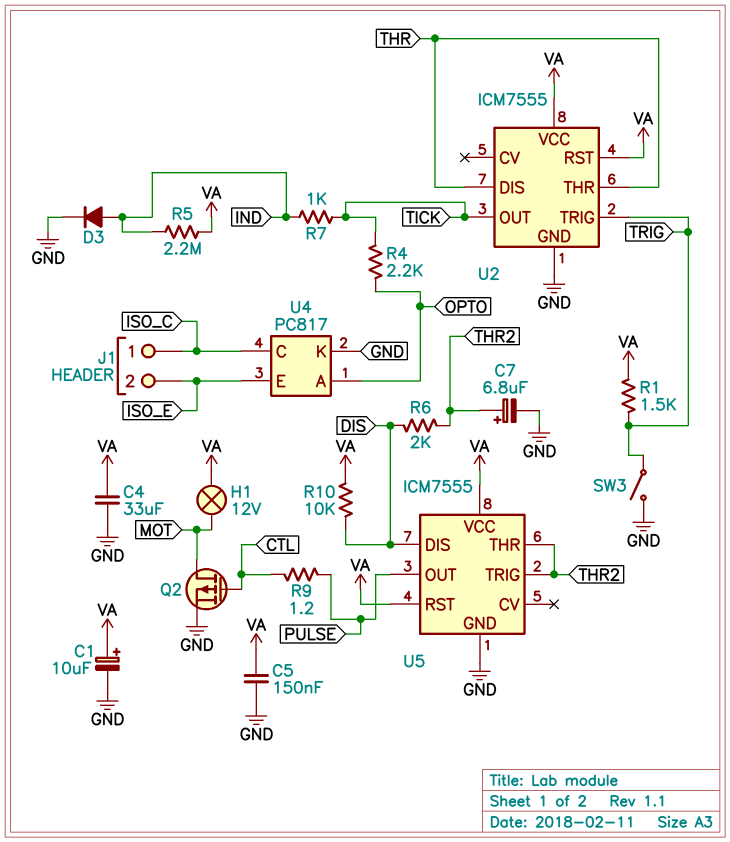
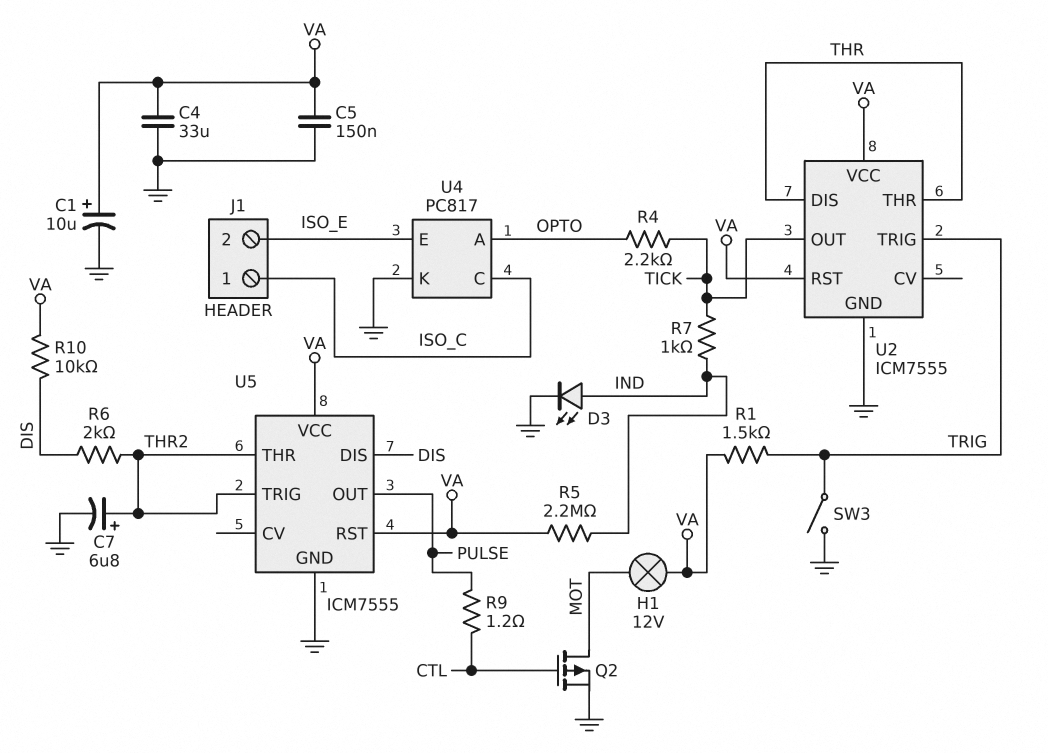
D3: diode (A IND, K GND) -> LED (A IND, K GND)

